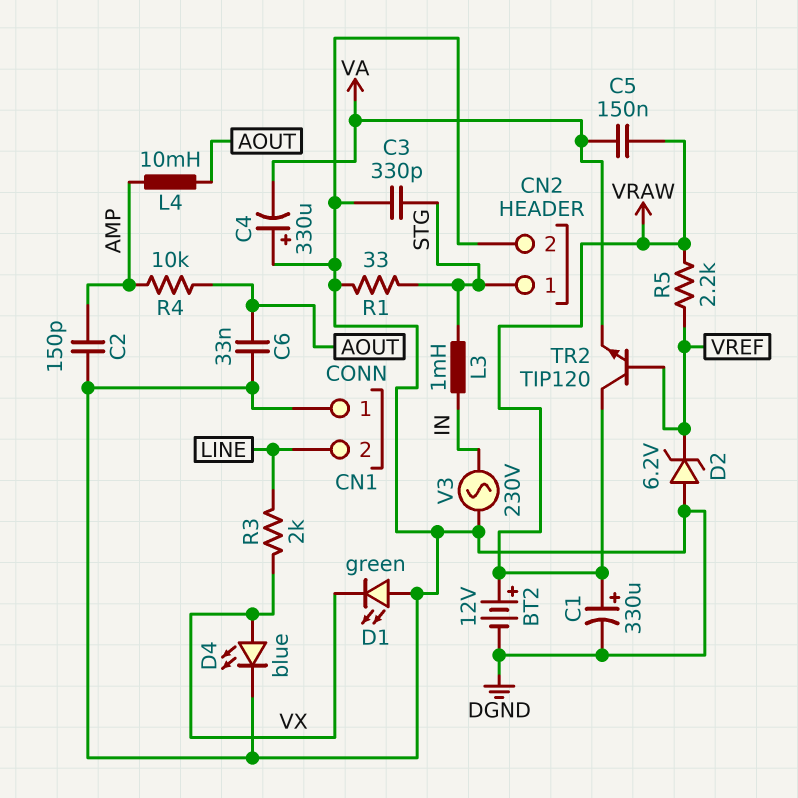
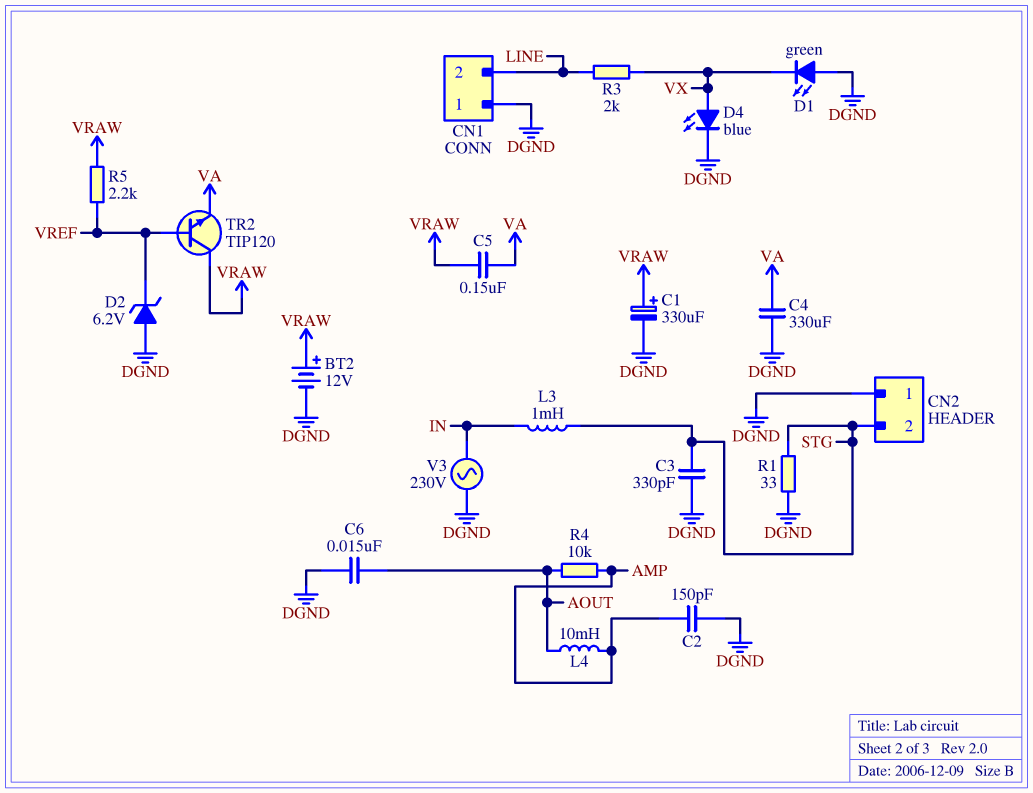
C4: 330uF (plus DGND, minus VA) -> 330uF (DGND, VA)
C6: 33nF (AOUT, DGND) -> 15nF (AOUT, DGND)
CN2 pin 1: STG -> DGND
CN2 pin 2: DGND -> STG

